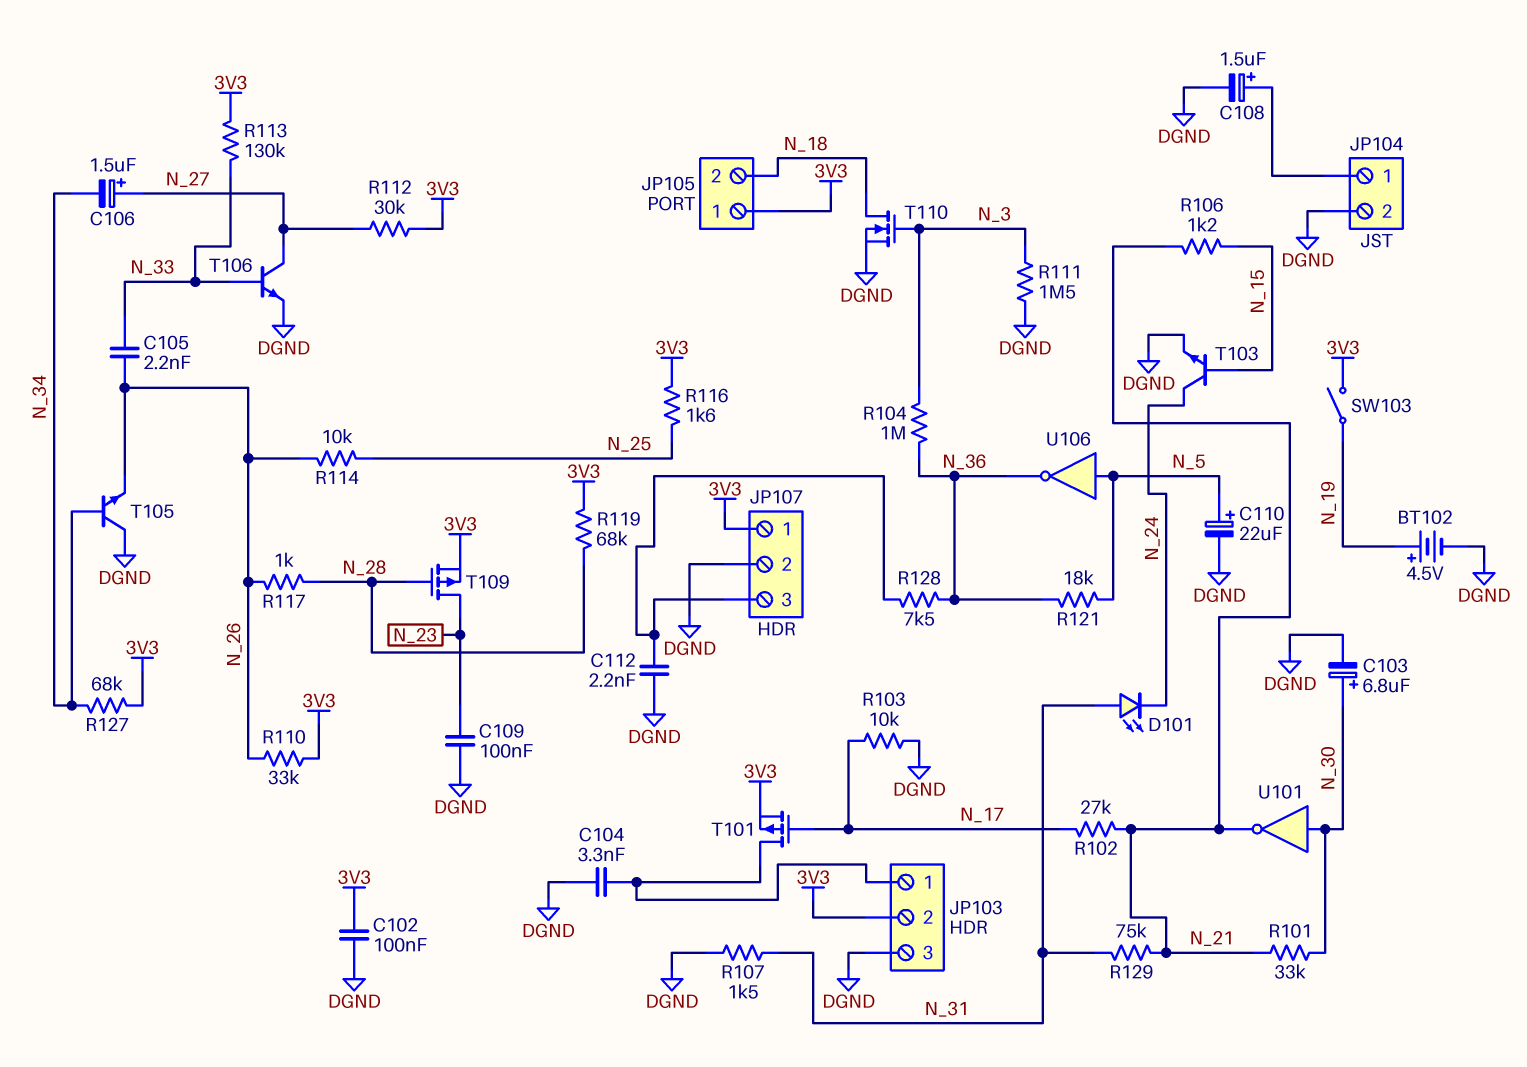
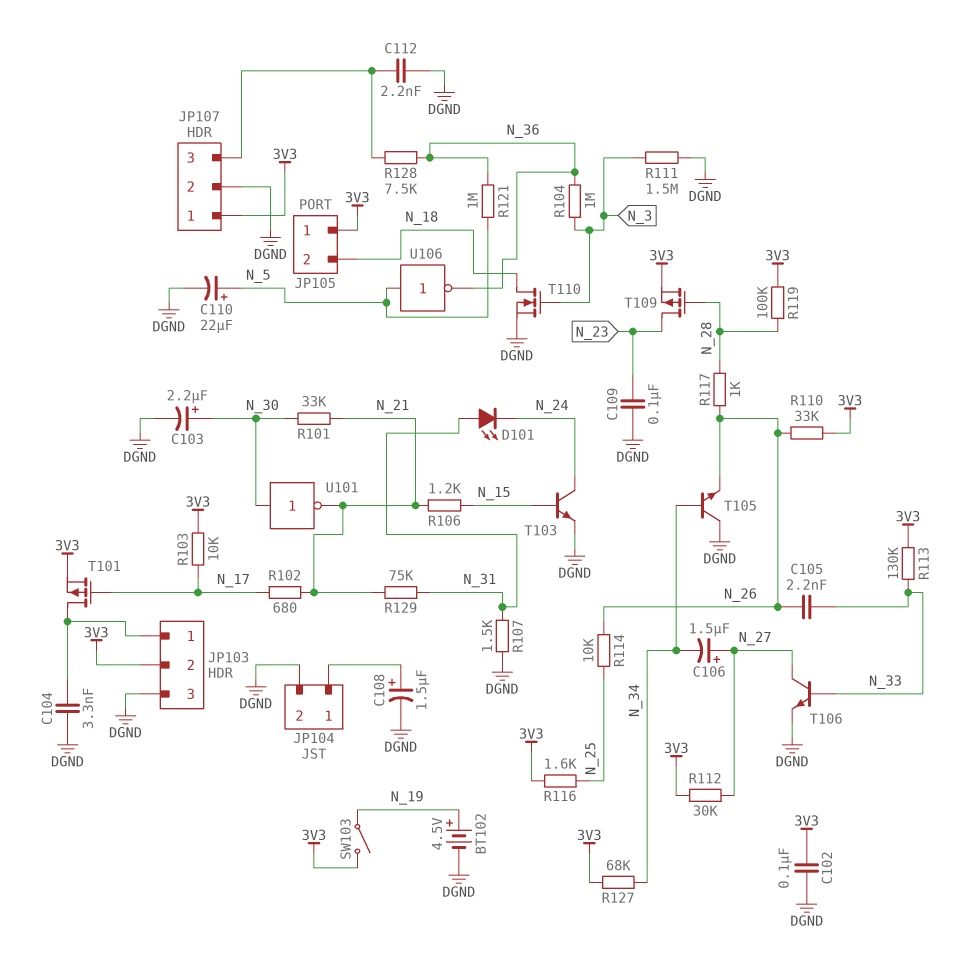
C103: 6.8uF (plus N_30, minus DGND) -> 2.2uF (plus N_30, minus DGND)
R102: 27k (N_17, N_21) -> 680 (N_17, N_21)
R103: 10k (DGND, N_17) -> 10k (3V3, N_17)
R119: 68k (3V3, N_28) -> 100k (3V3, N_28)
R121: 18k (N_5, N_36) -> 1M (N_5, N_36)

